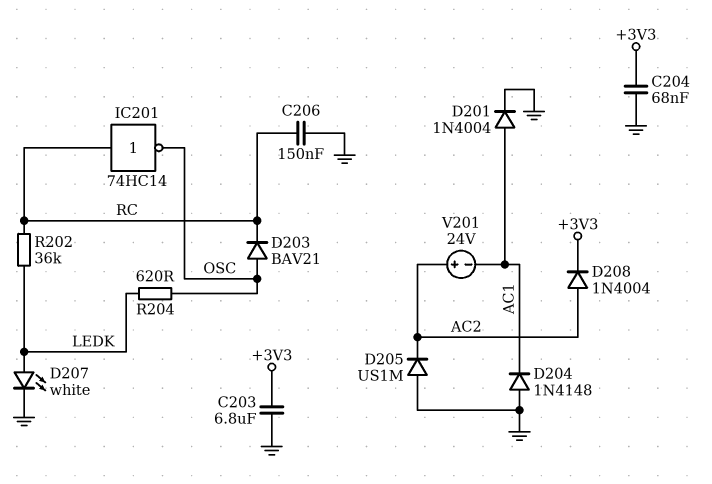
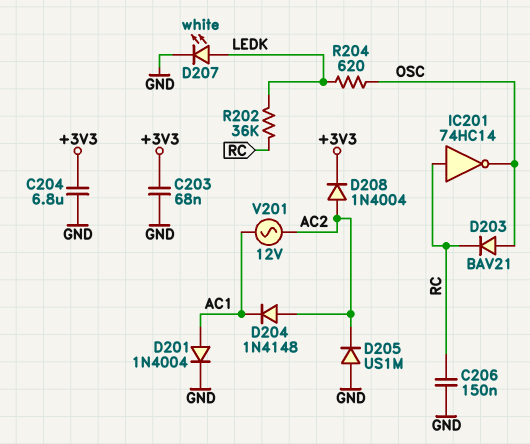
C203: 6.8uF (+3V3, GND) -> 68nF (+3V3, GND)
C204: 68nF (+3V3, GND) -> 6.8uF (+3V3, GND)
D204: diode 1N4148 (A GND, K AC1) -> diode 1N4148 (A AC2, K AC1)
V201: 24V (plus AC2, minus AC1) -> AC 12V (AC1, AC2)

